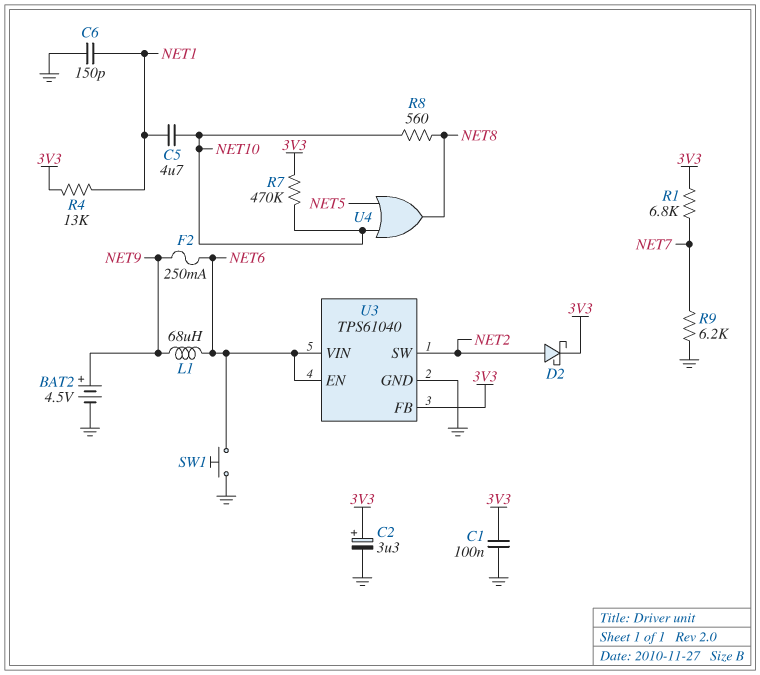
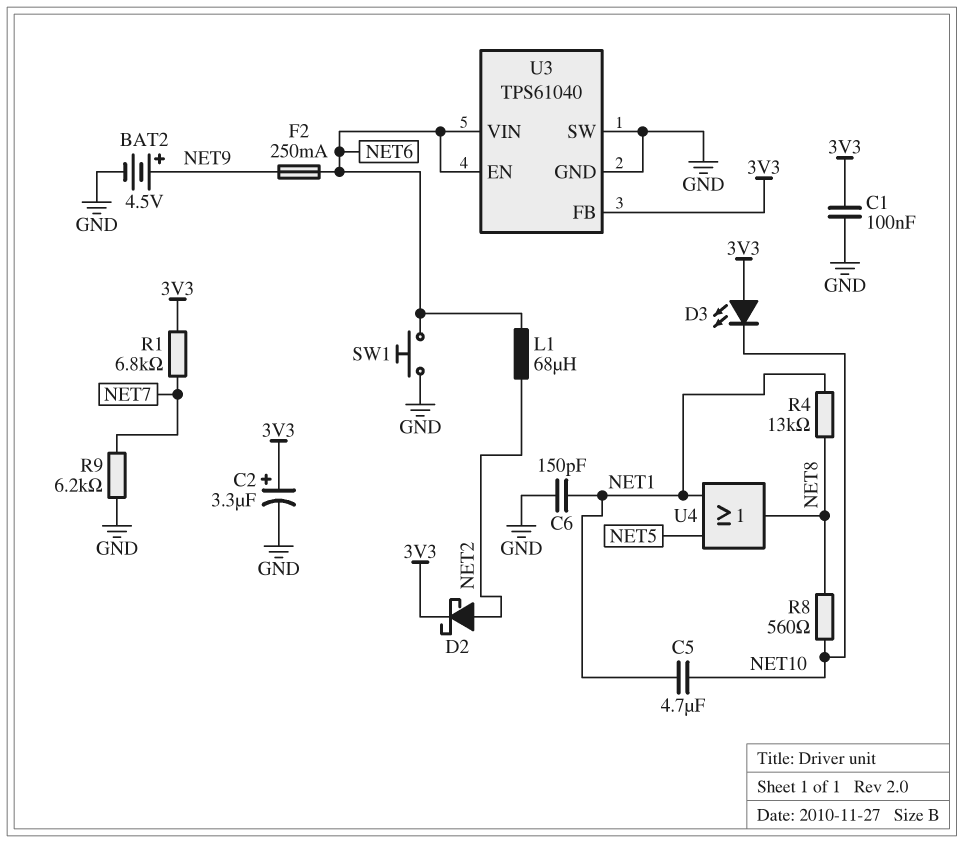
D3: none -> LED (A 3V3, K NET10)
L1: 68uH (NET6, NET9) -> 68uH (NET2, NET6)
R4: 13k (3V3, NET1) -> 13k (NET1, NET8)
R7: 470k (3V3, NET10) -> none
U3 pin SW: NET2 -> GND
U4: OR (in NET5, in NET10, out NET8) -> OR (in NET1, in NET5, out NET8)

